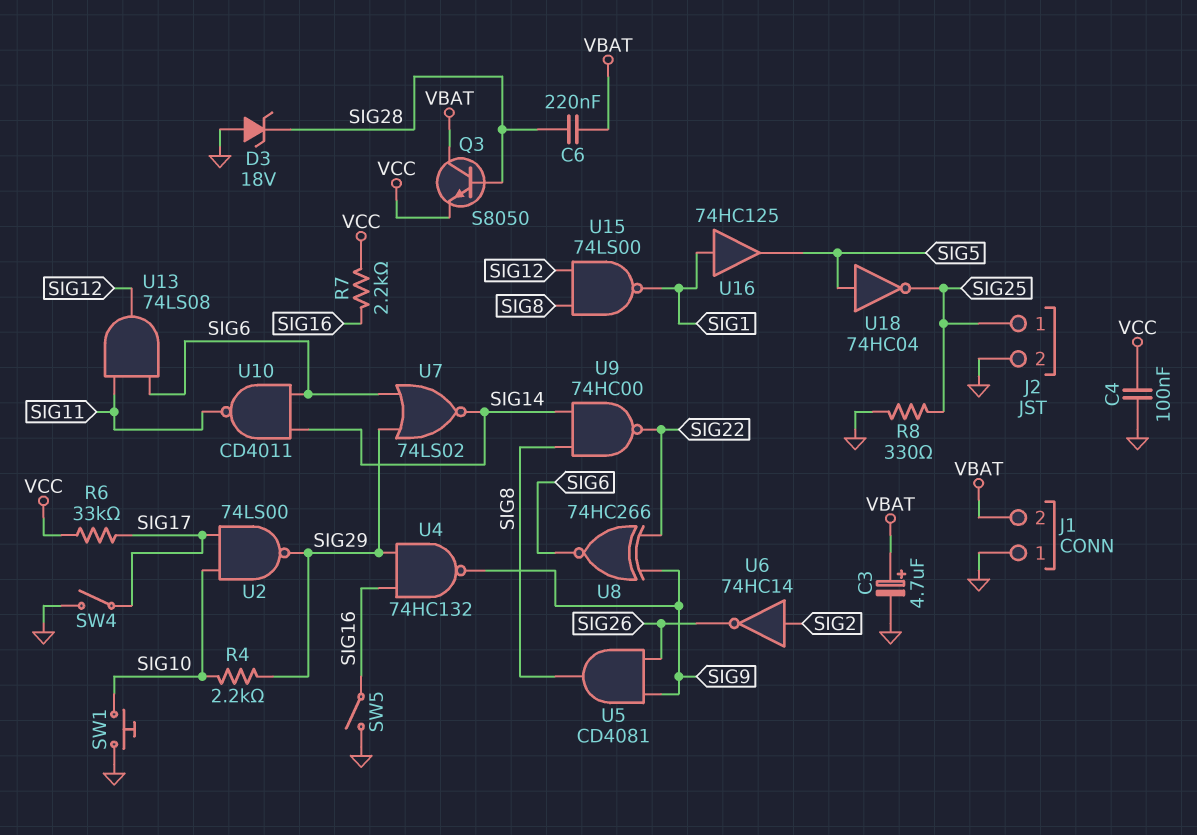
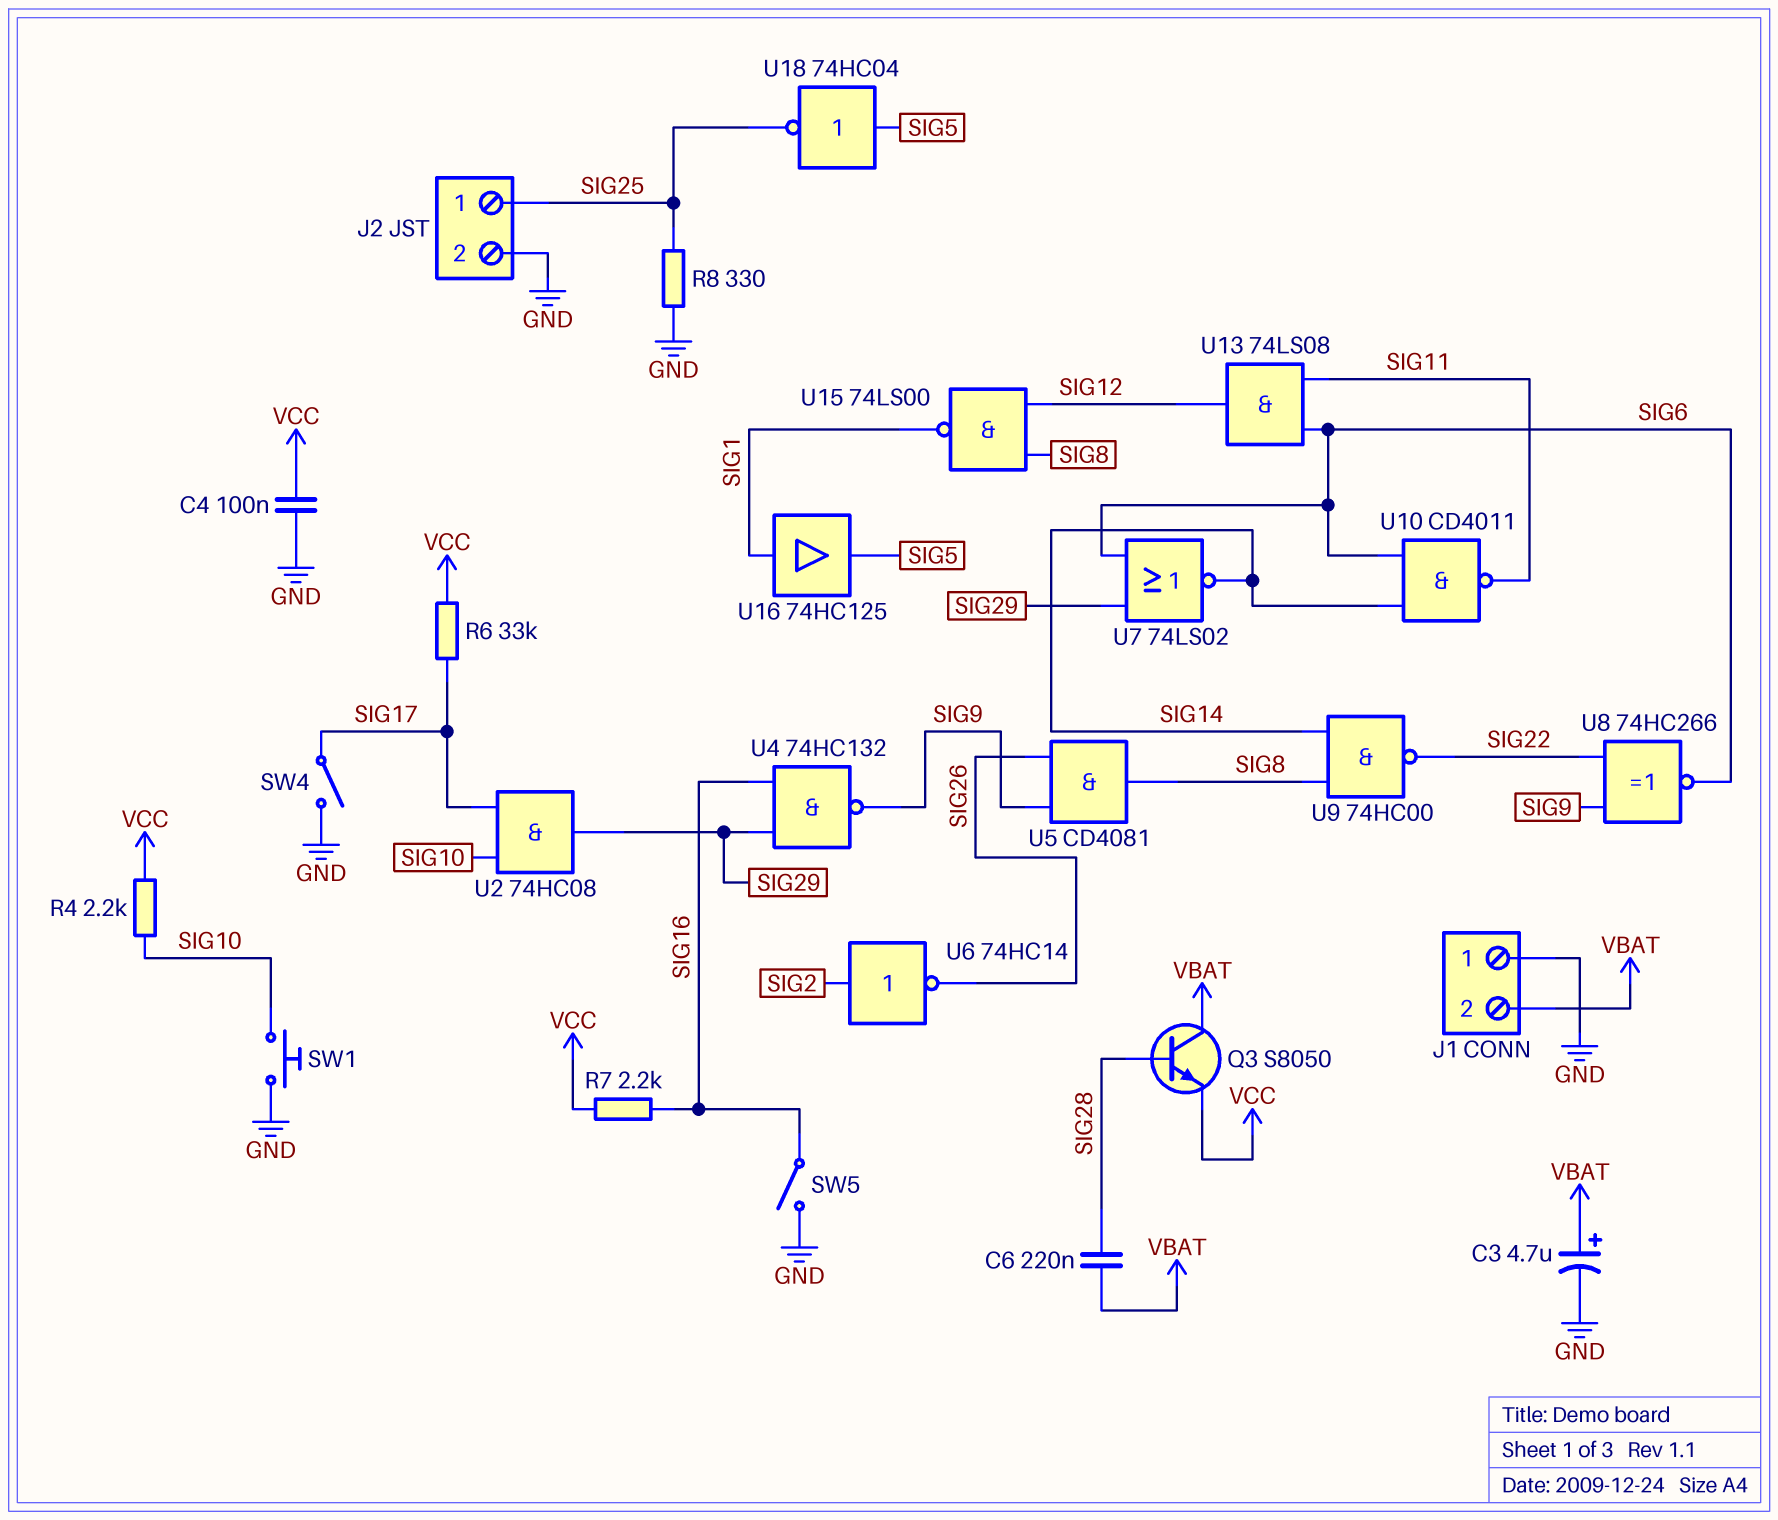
D3: zener 18V (A GND, K SIG28) -> none
R4: 2.2k (SIG10, SIG29) -> 2.2k (SIG10, VCC)
U2: NAND 74LS00 (in SIG10, in SIG17, out SIG29) -> AND 74HC08 (in SIG10, in SIG17, out SIG29)

